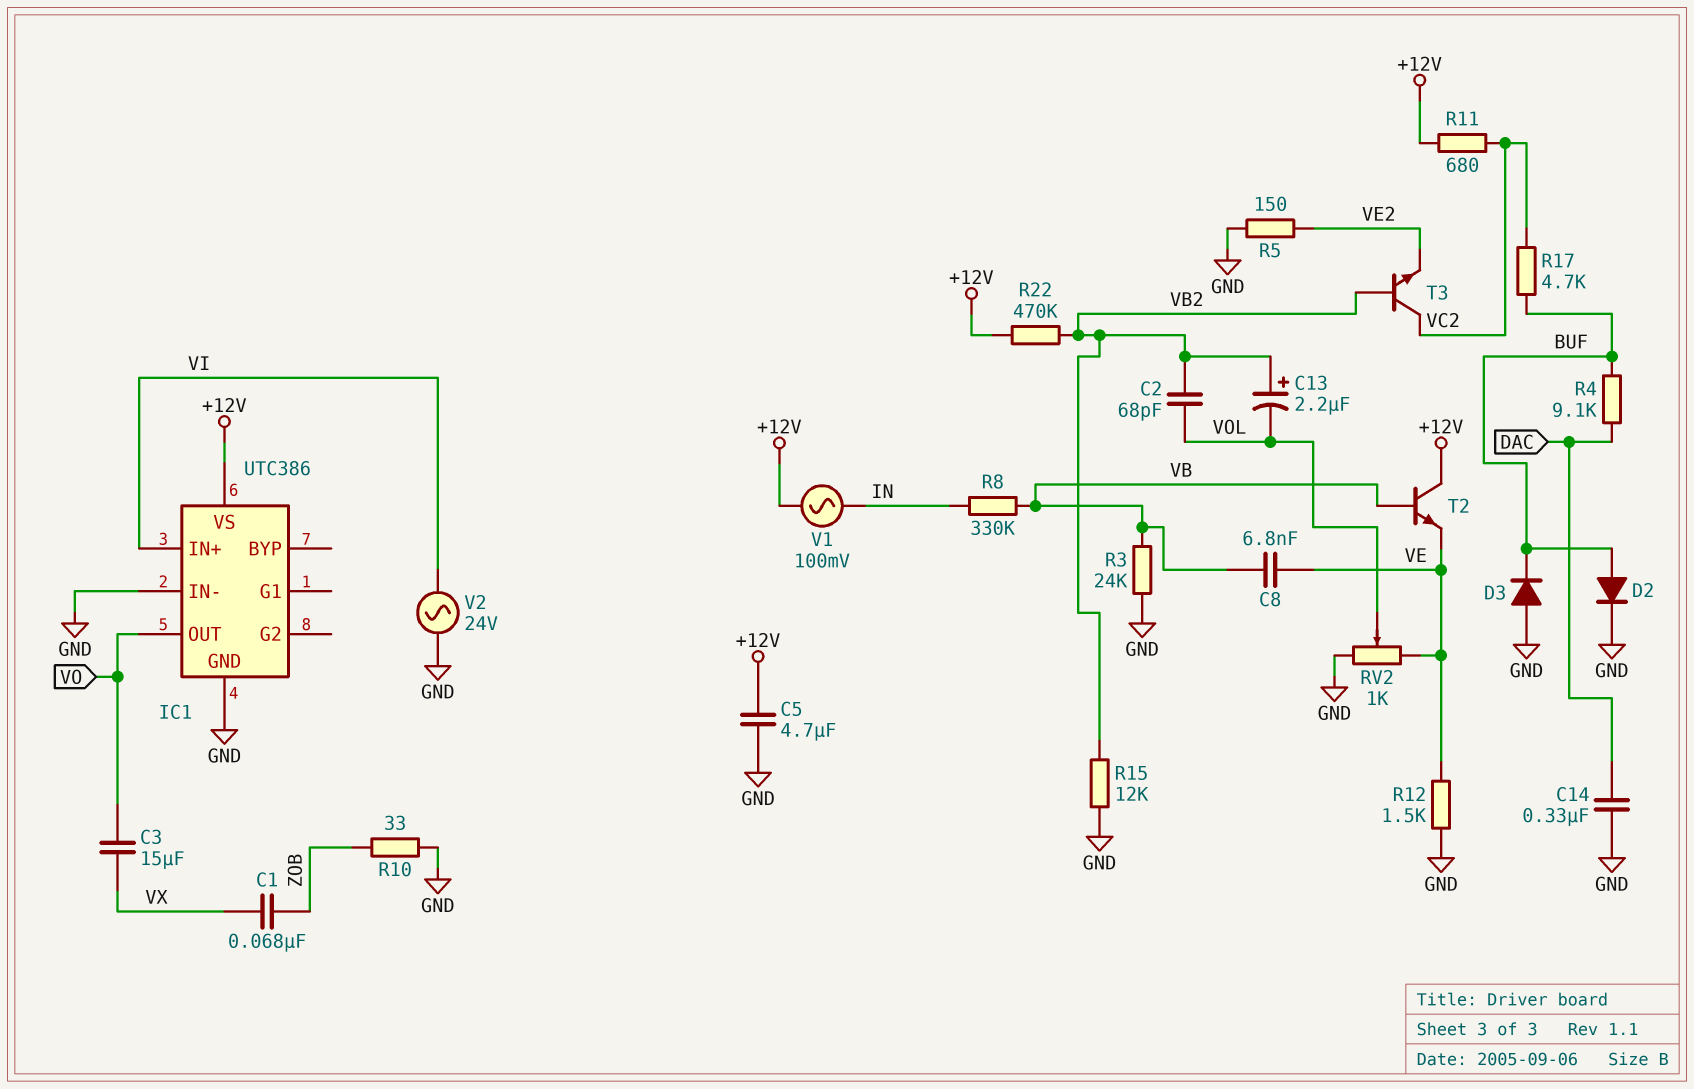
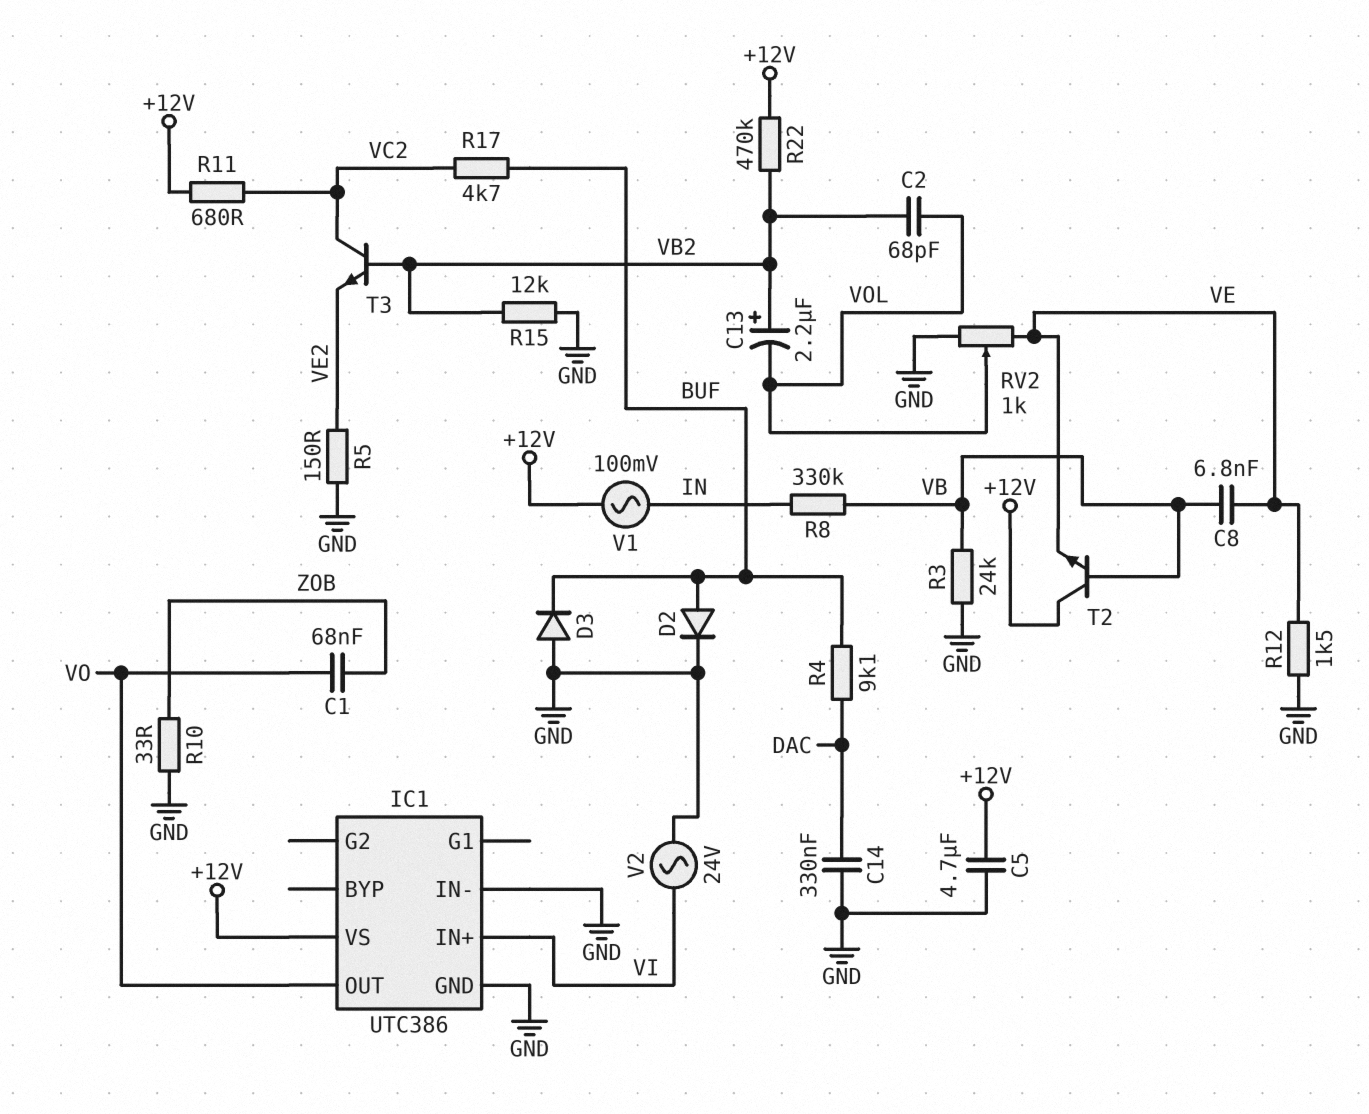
C1: 68nF (VX, ZOB) -> 68nF (VO, ZOB)
C3: 15uF (VO, VX) -> none

